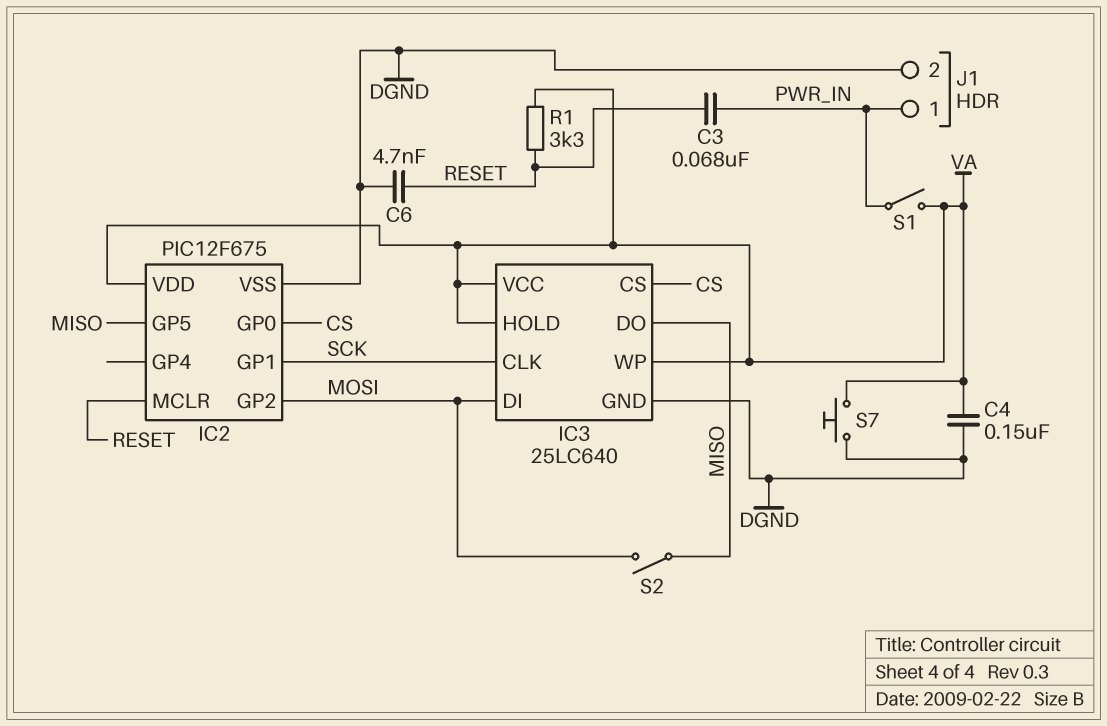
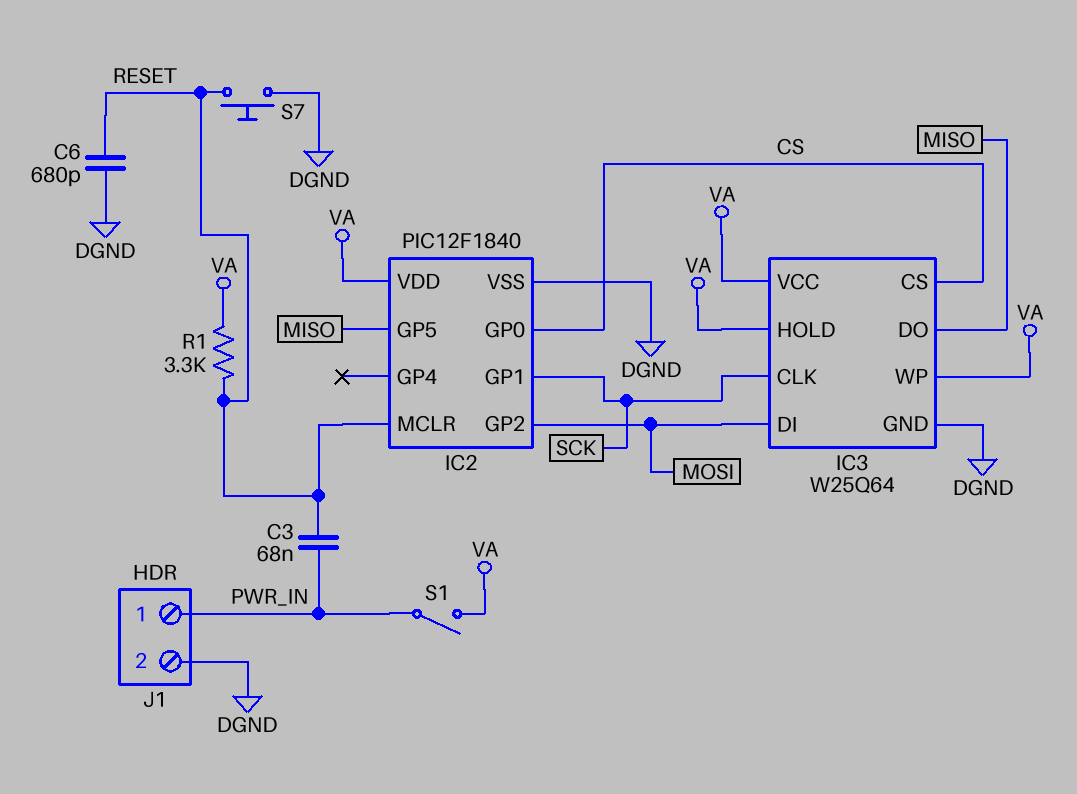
C4: 150nF (DGND, VA) -> none
C6: 4.7nF (DGND, RESET) -> 680pF (DGND, RESET)
IC2: PIC12F675 -> PIC12F1840
IC3: 25LC640 -> W25Q64
S2: switch (MISO, MOSI) -> none
S7: button (DGND, VA) -> button (DGND, RESET)

